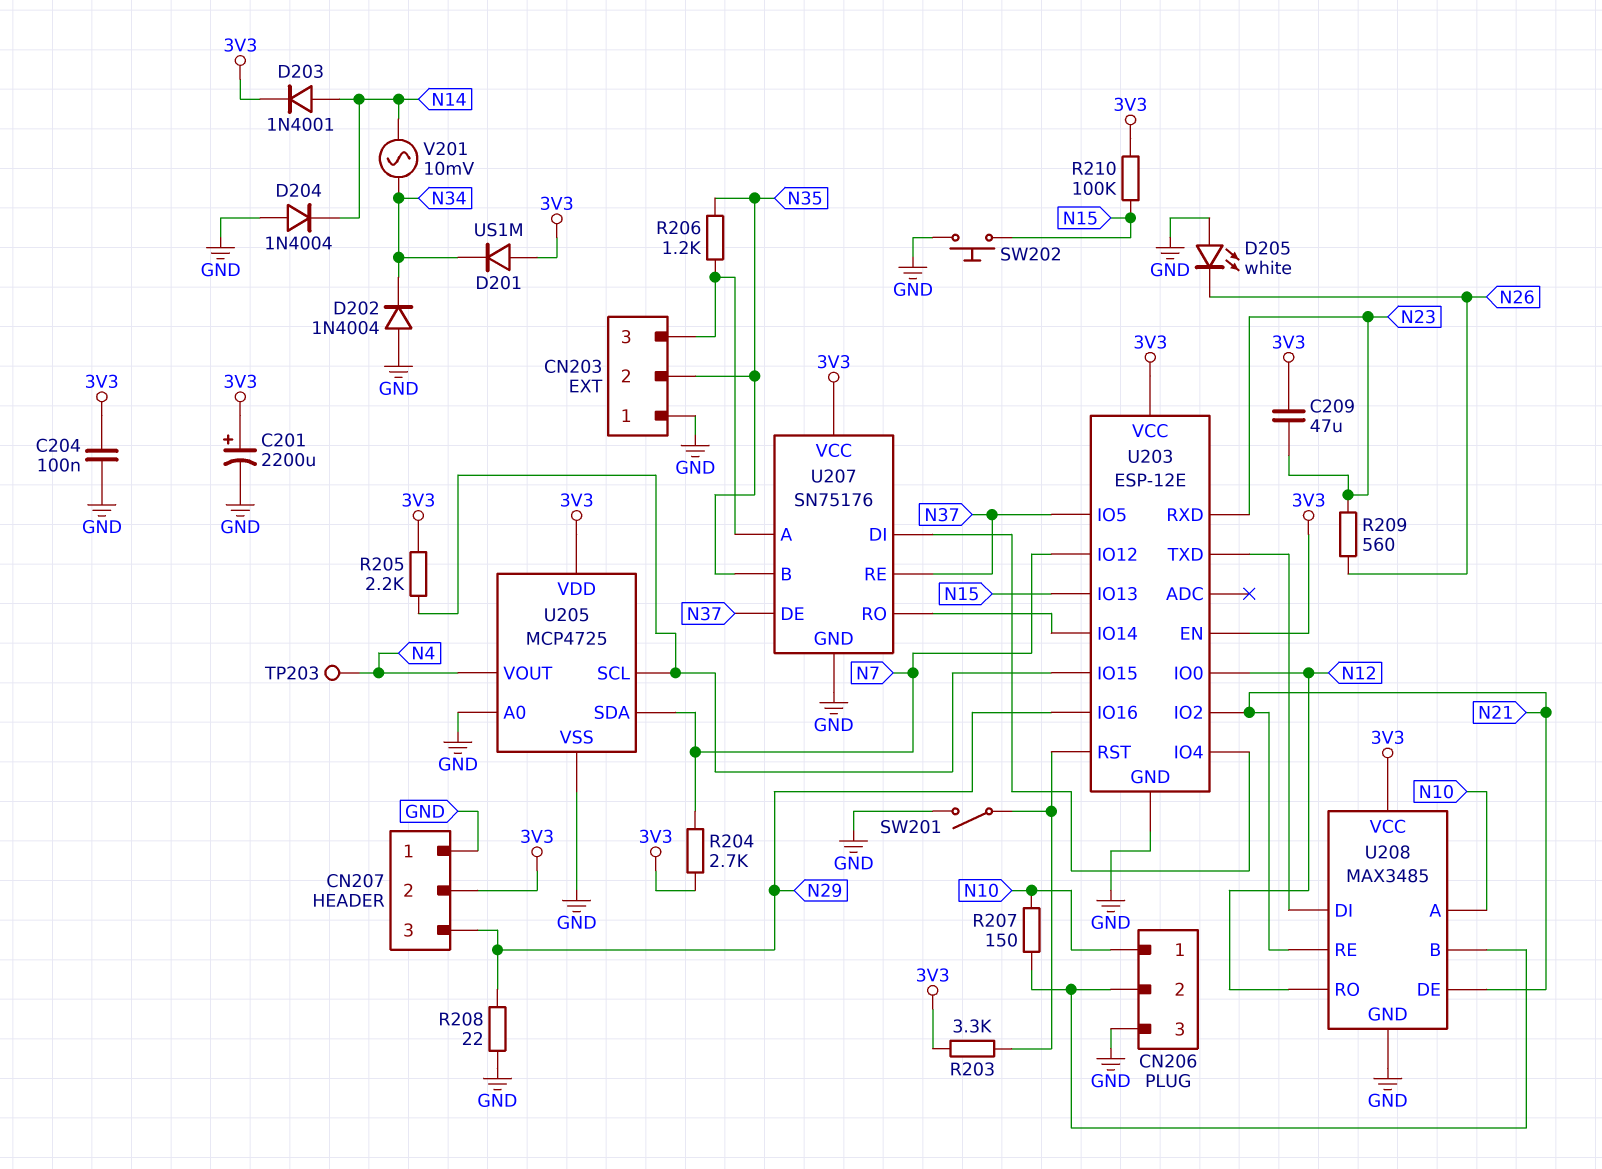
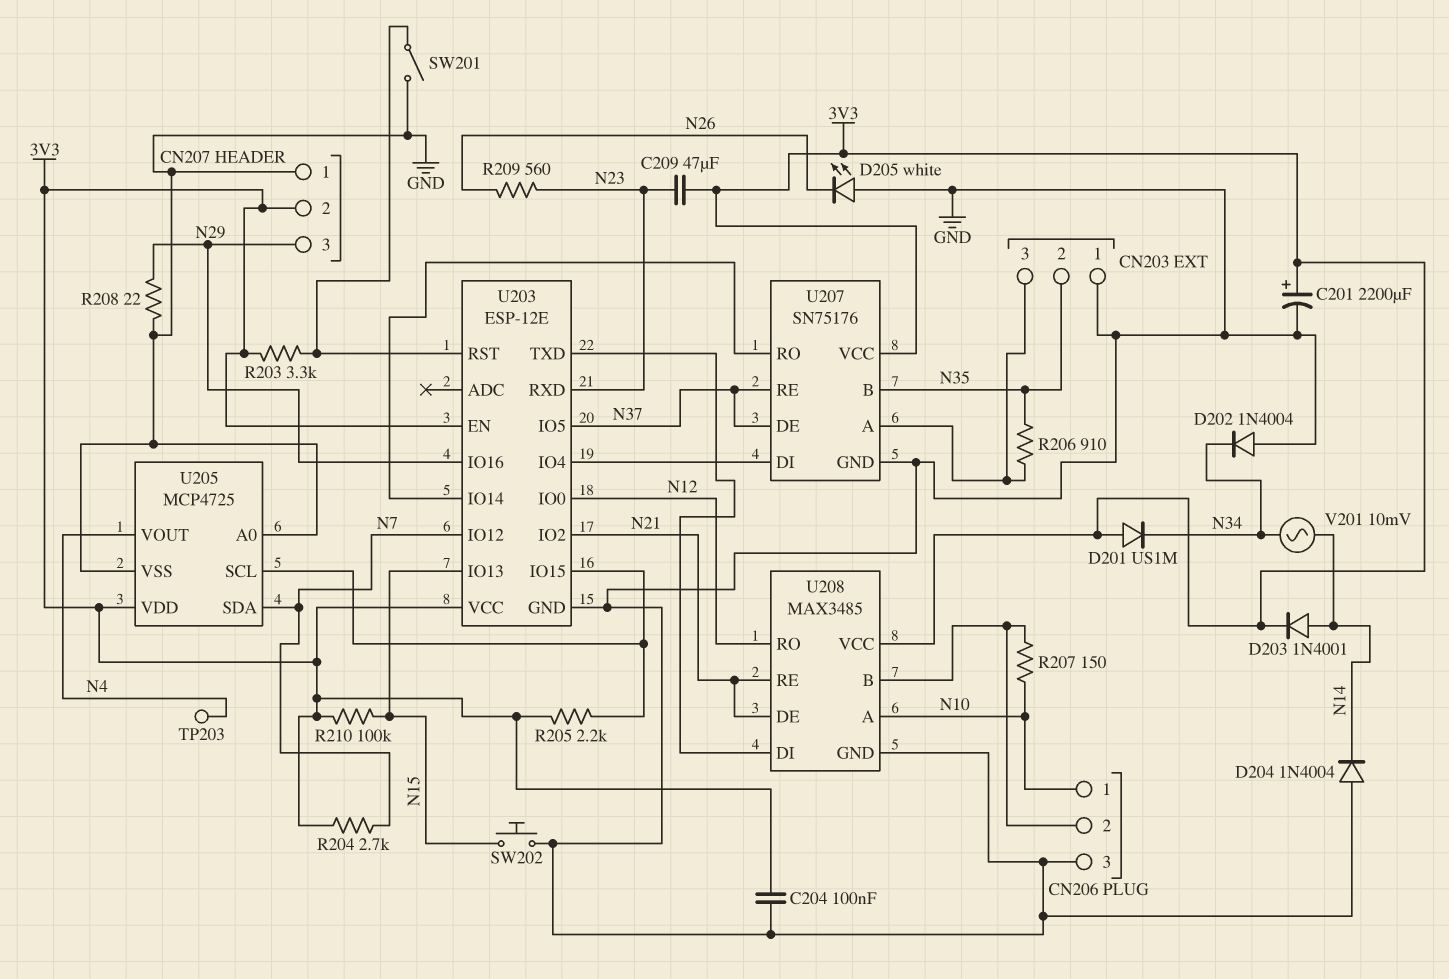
R206: 1.2k (CN203/3, N35) -> 910 (CN203/3, N35)

